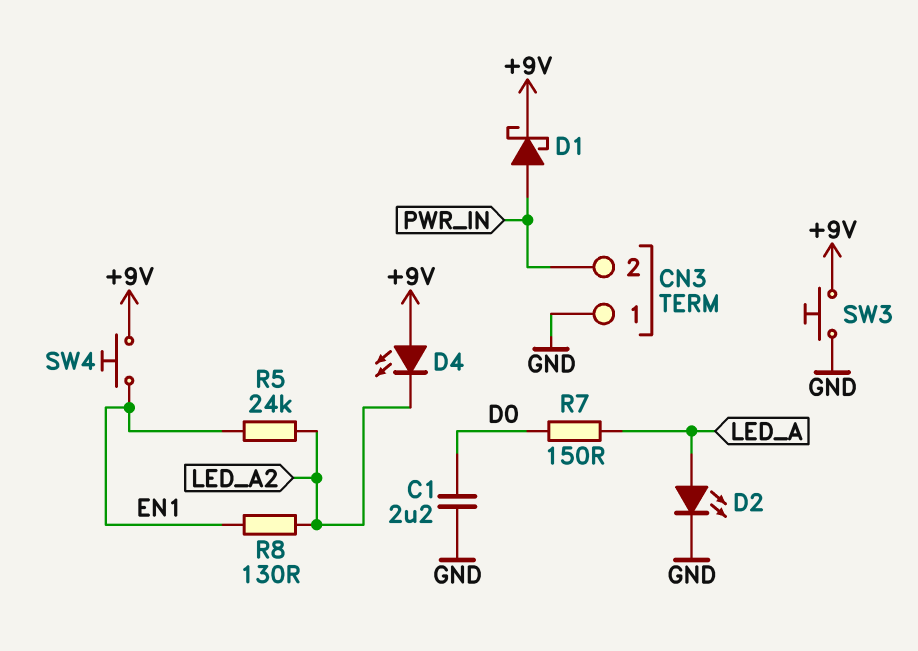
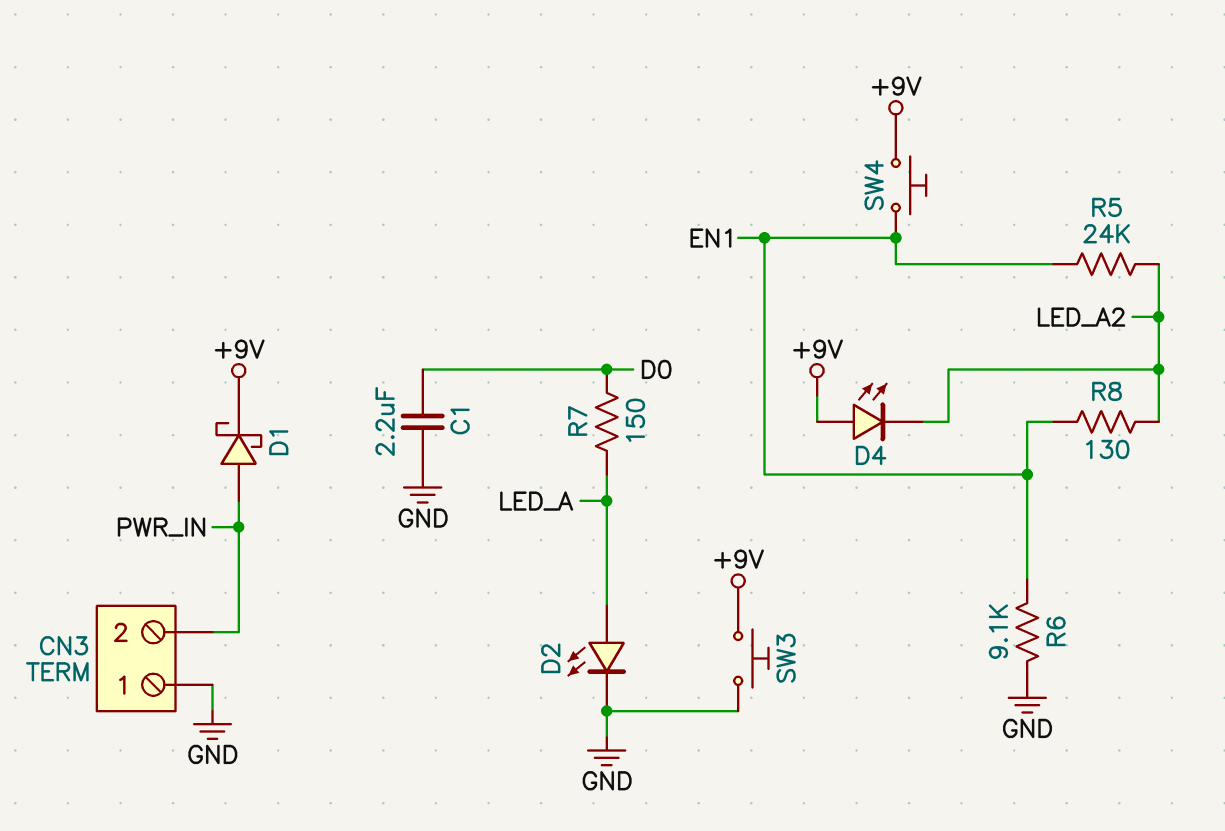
R6: none -> 9.1k (EN1, GND)

